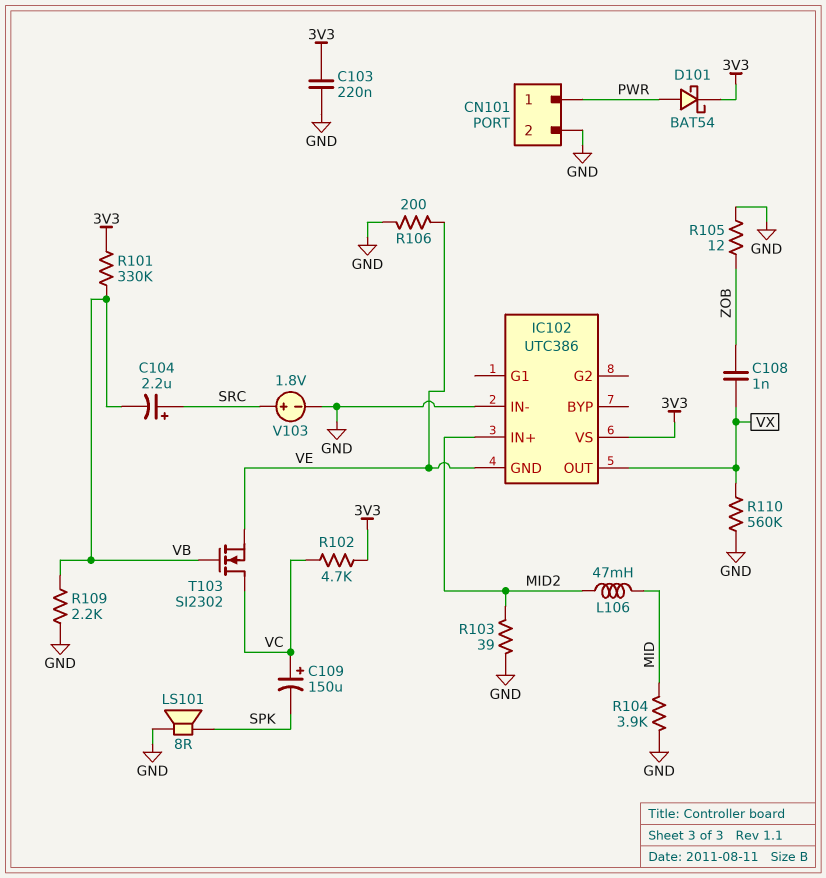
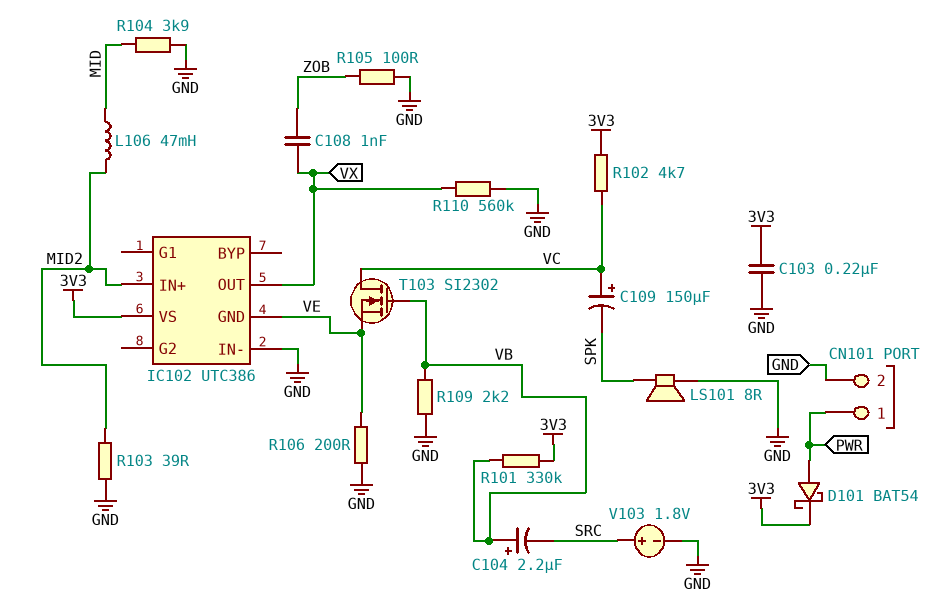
C104: 2.2uF (plus SRC, minus VB) -> 2.2uF (plus VB, minus SRC)
R105: 12 (GND, ZOB) -> 100 (GND, ZOB)

